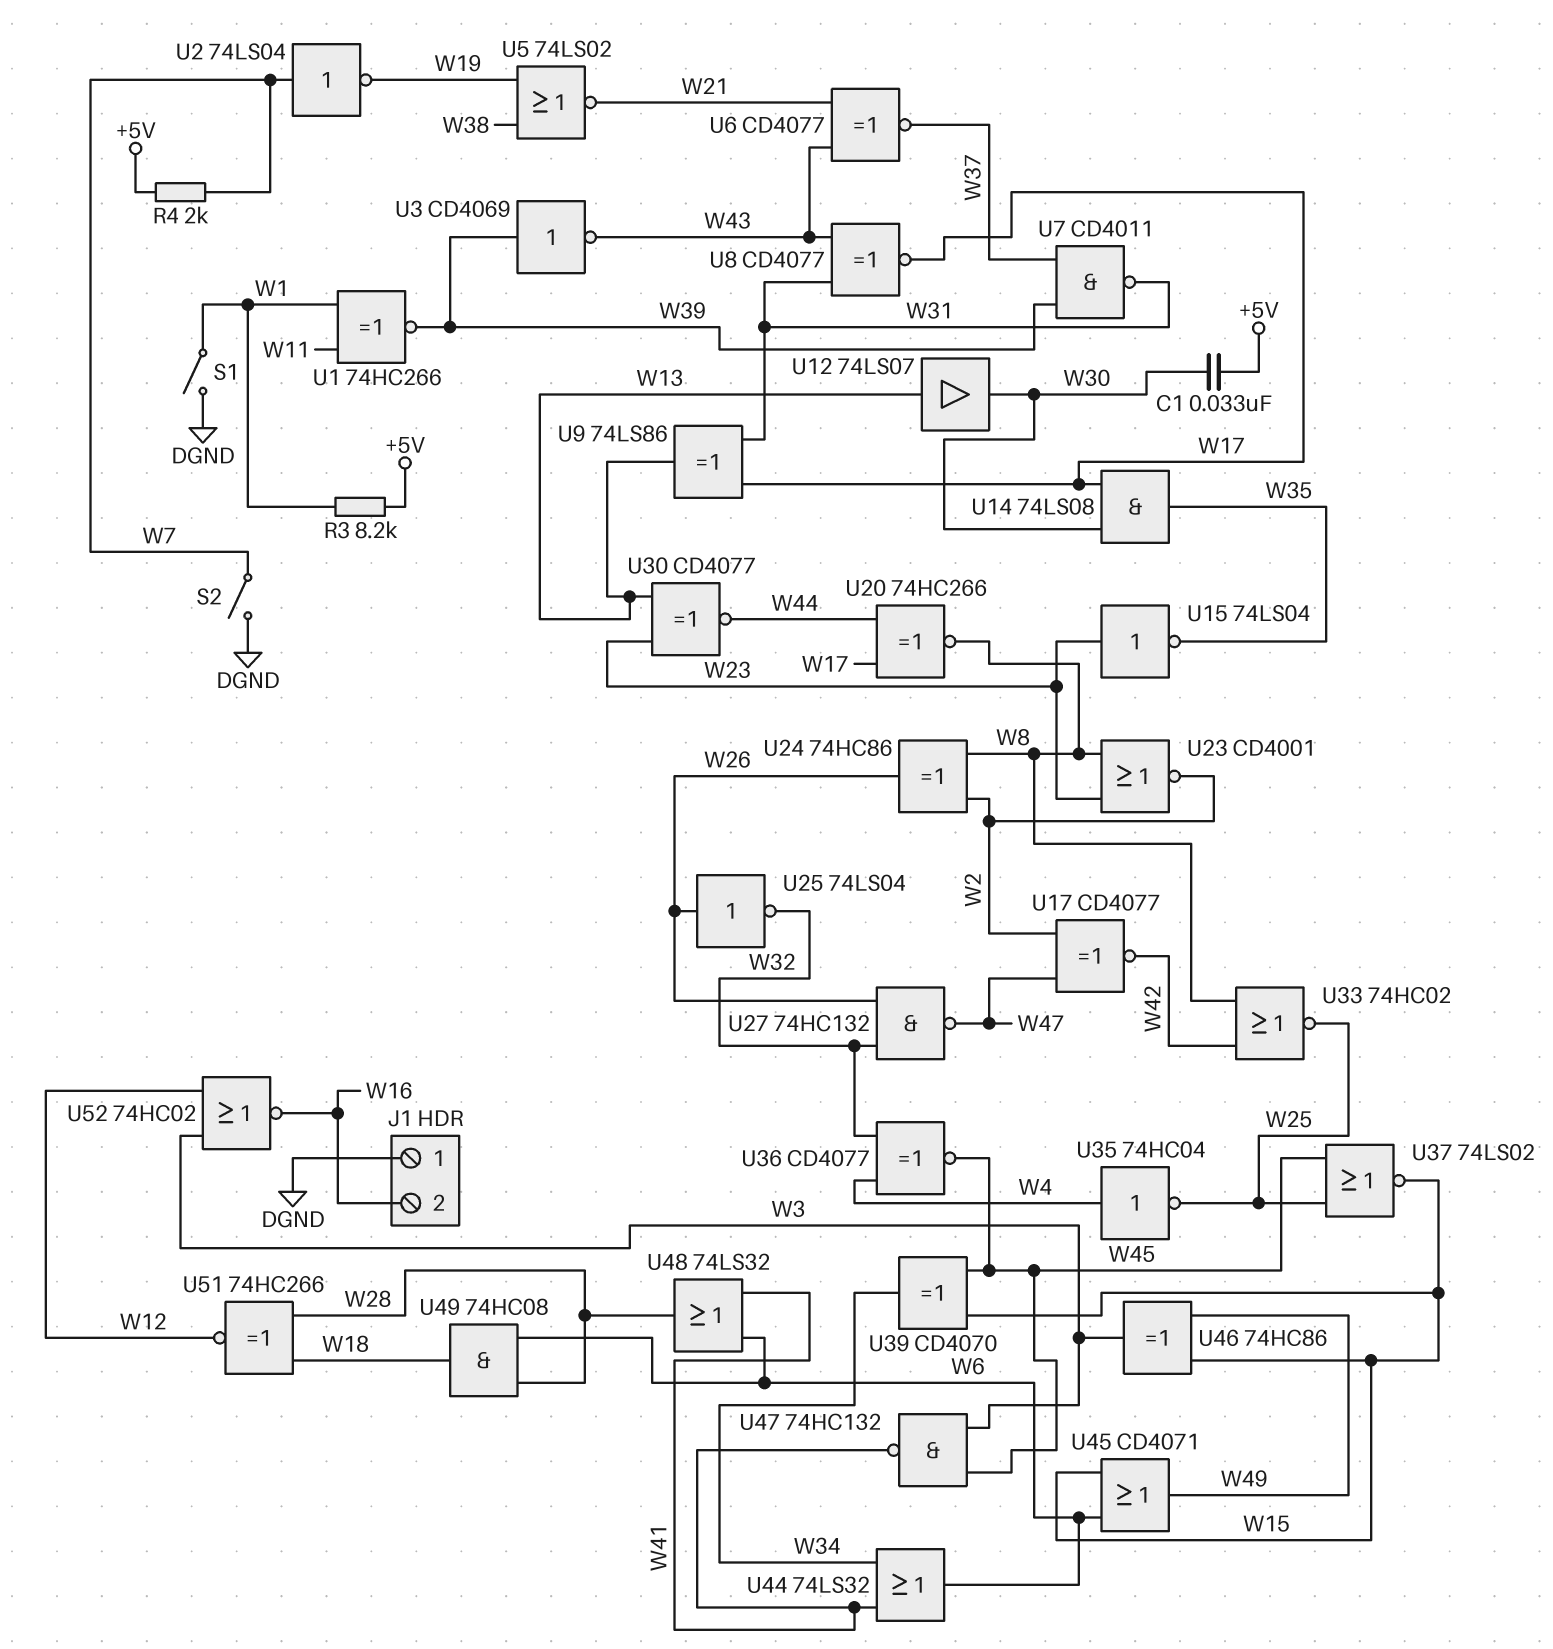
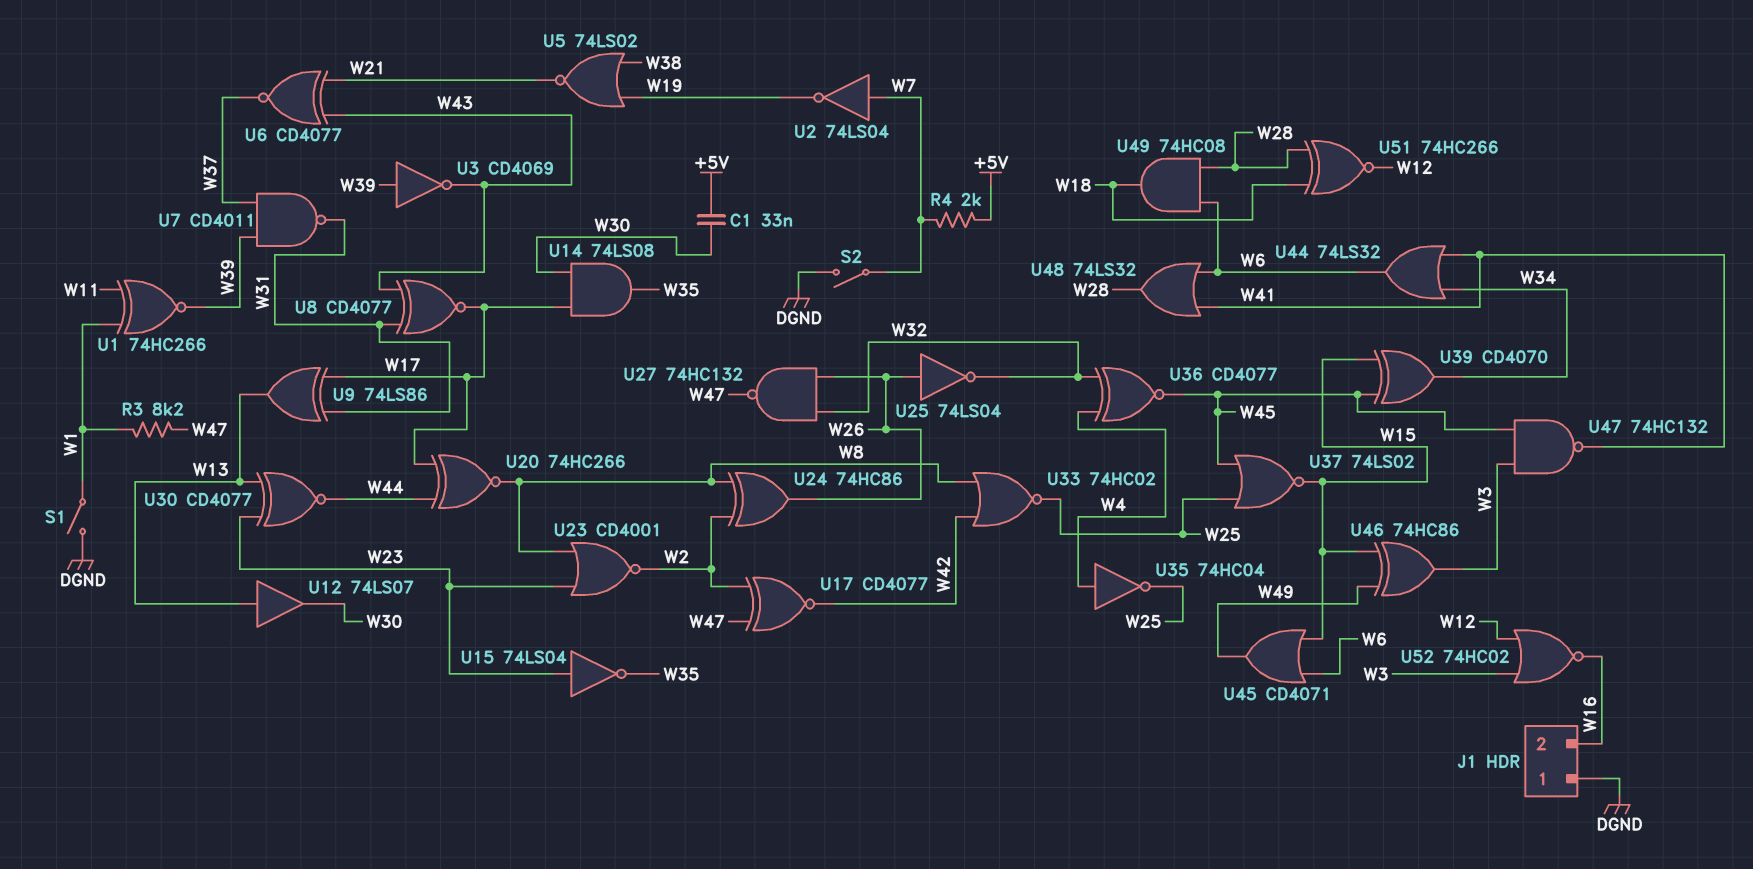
R3: 8.2k (+5V, W1) -> 8.2k (W1, W47)

